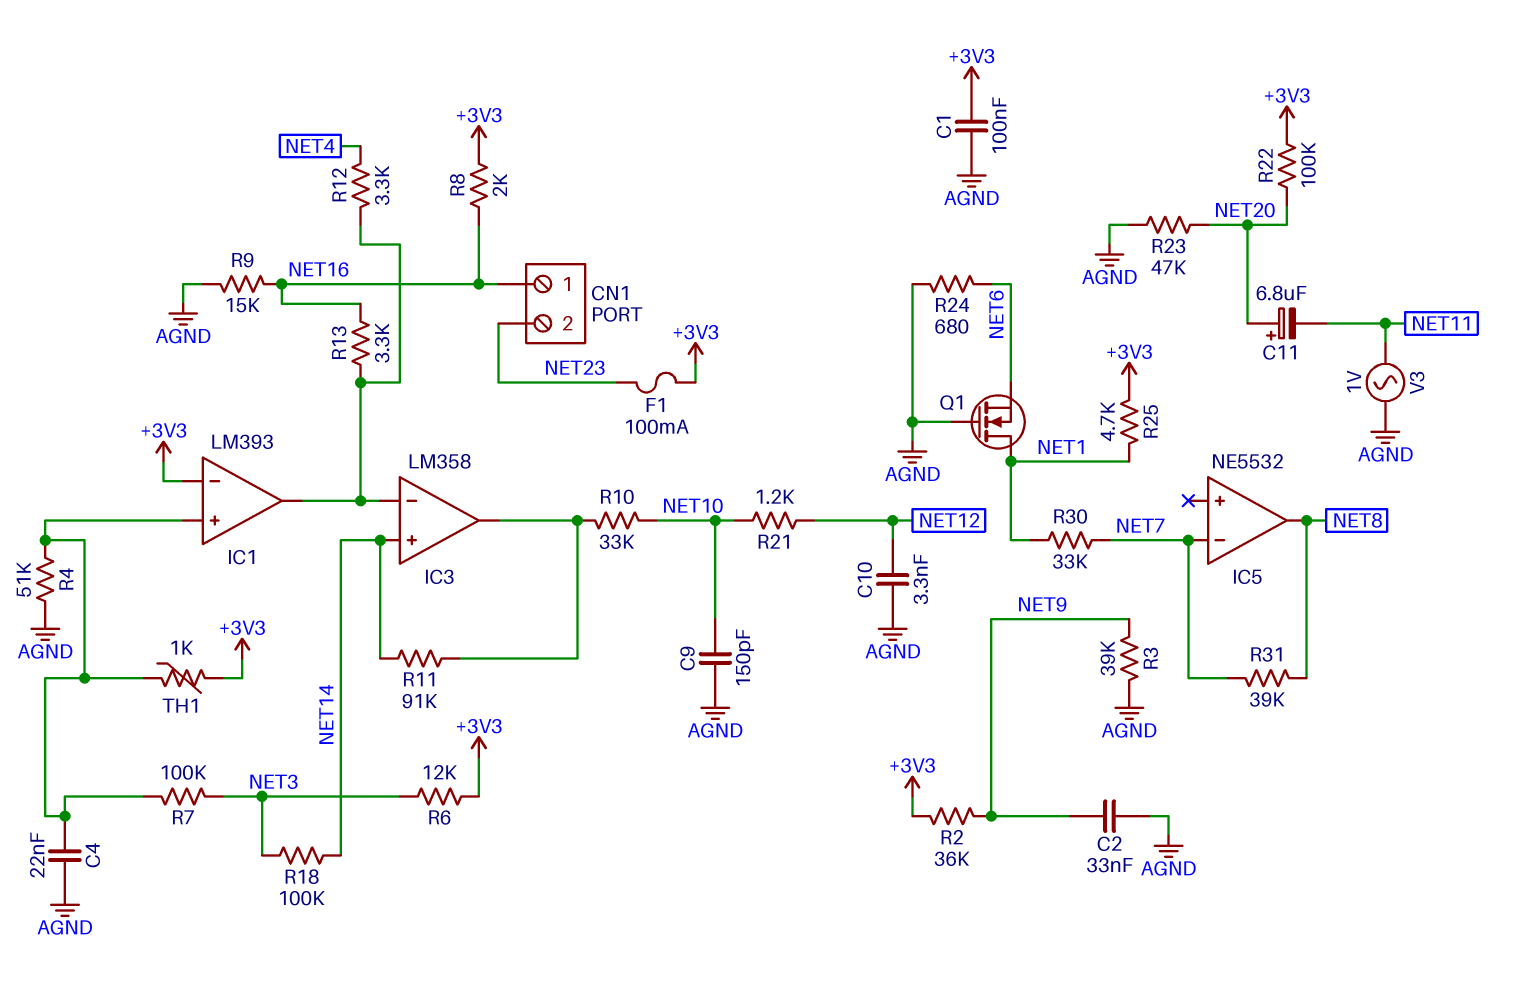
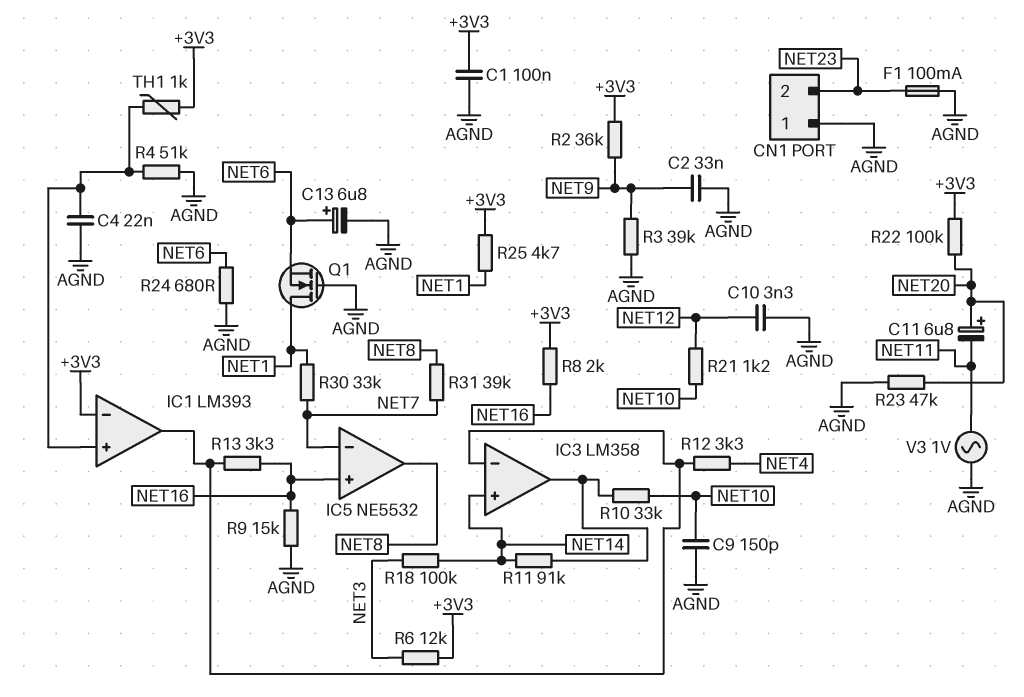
C13: none -> 6.8uF (plus NET6, minus AGND)
CN1 pin 1: NET16 -> AGND
F1: 100mA (+3V3, NET23) -> 100mA (AGND, NET23)
IC5 pin in+: none -> NET16
R7: 100k (IC1/in+, NET3) -> none

